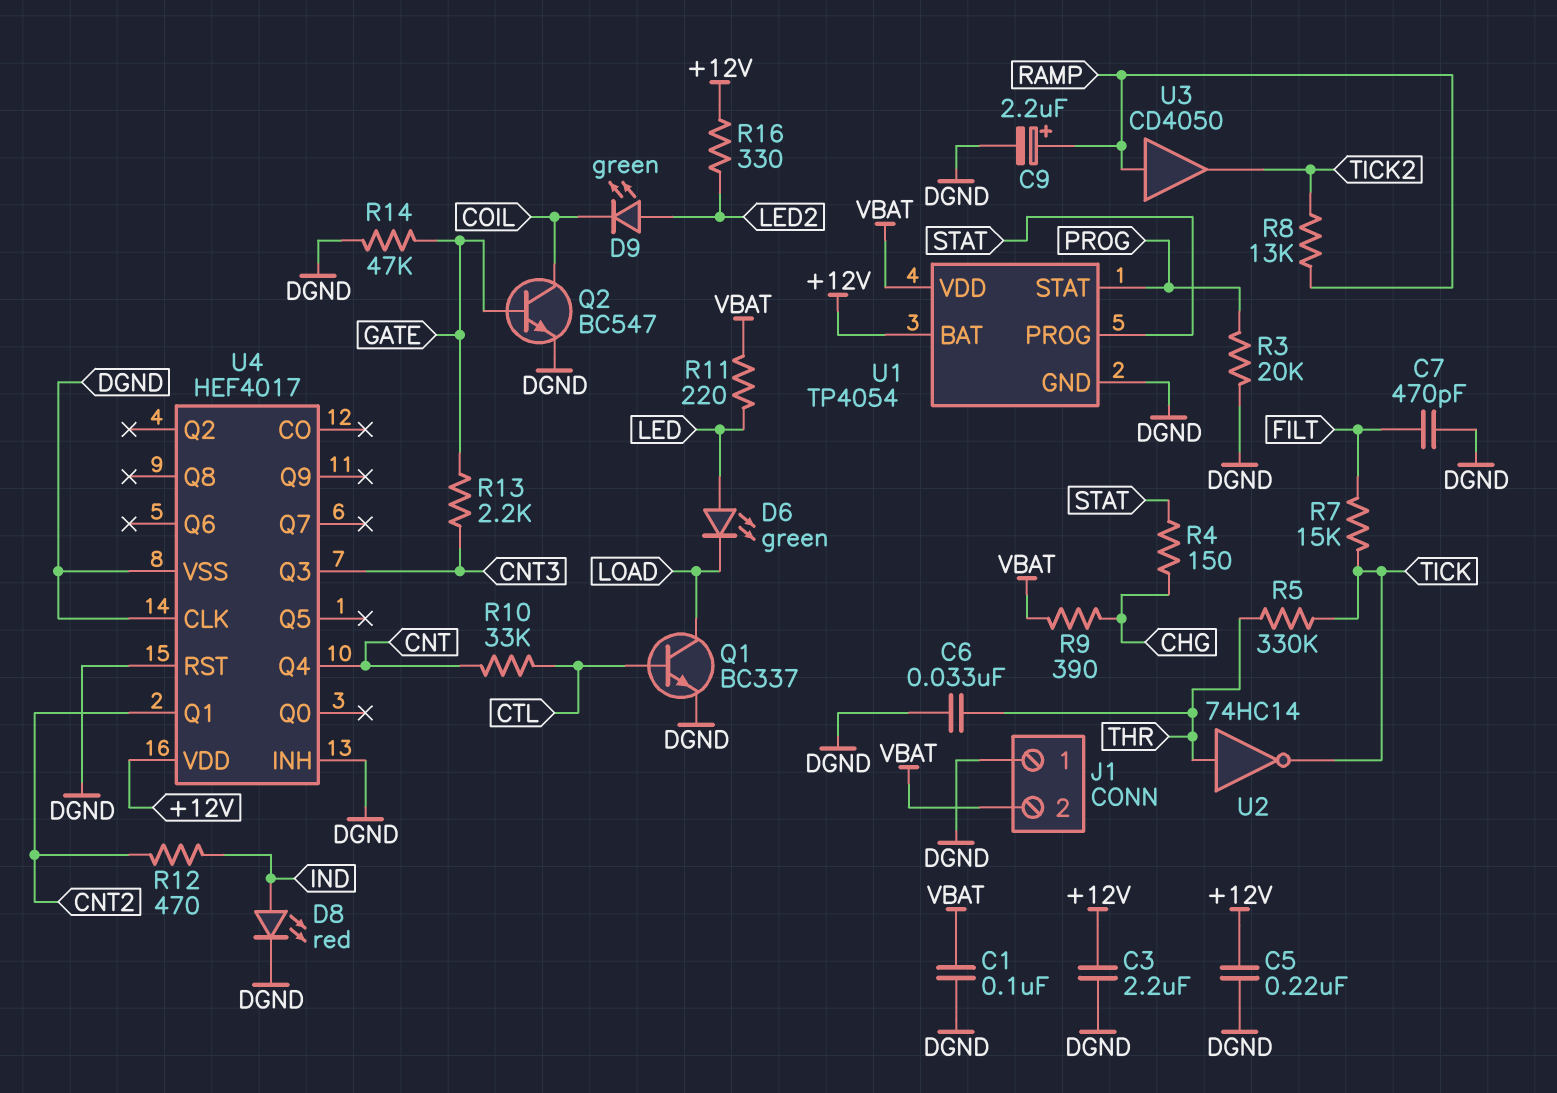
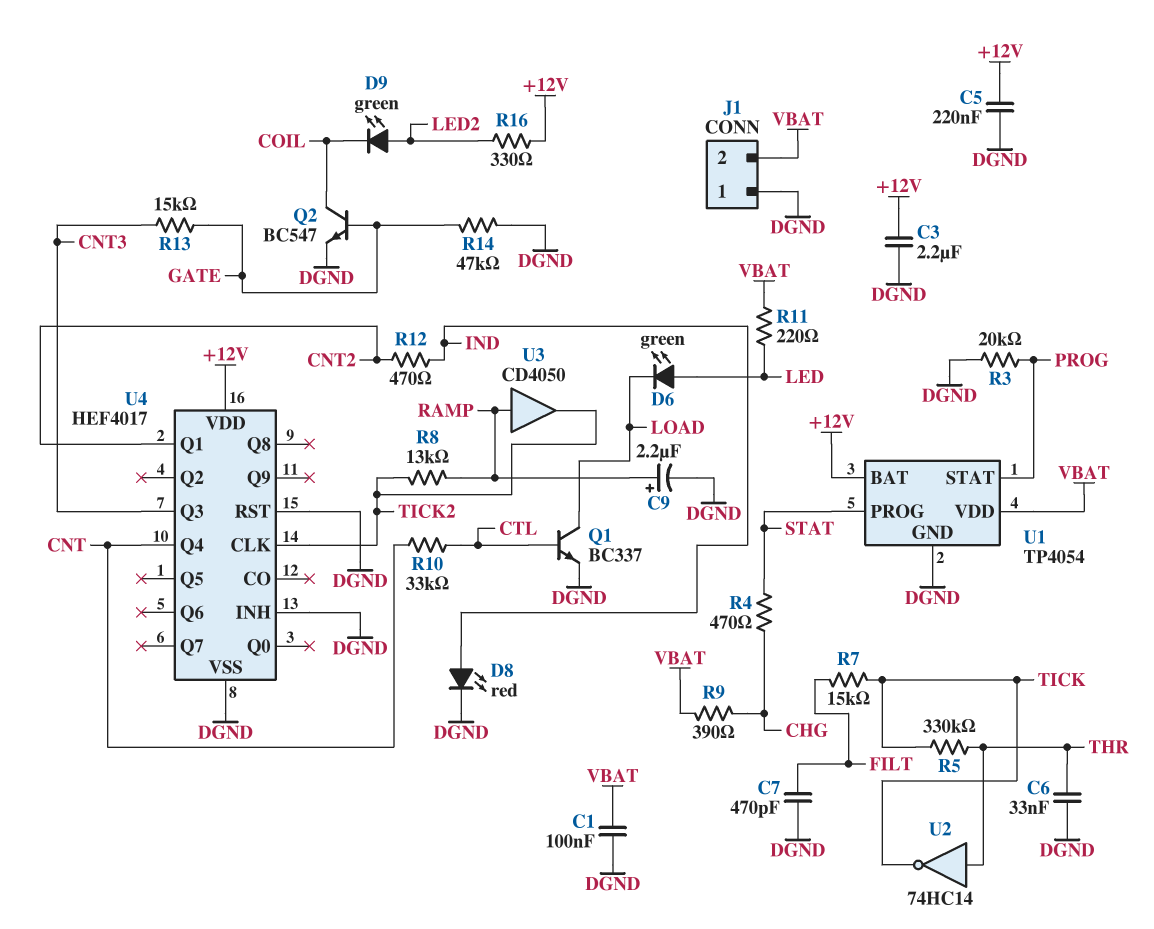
R4: 150 (CHG, STAT) -> 470 (CHG, STAT)
R13: 2.2k (CNT3, GATE) -> 15k (CNT3, GATE)
U4 pin CLK: DGND -> TICK2

